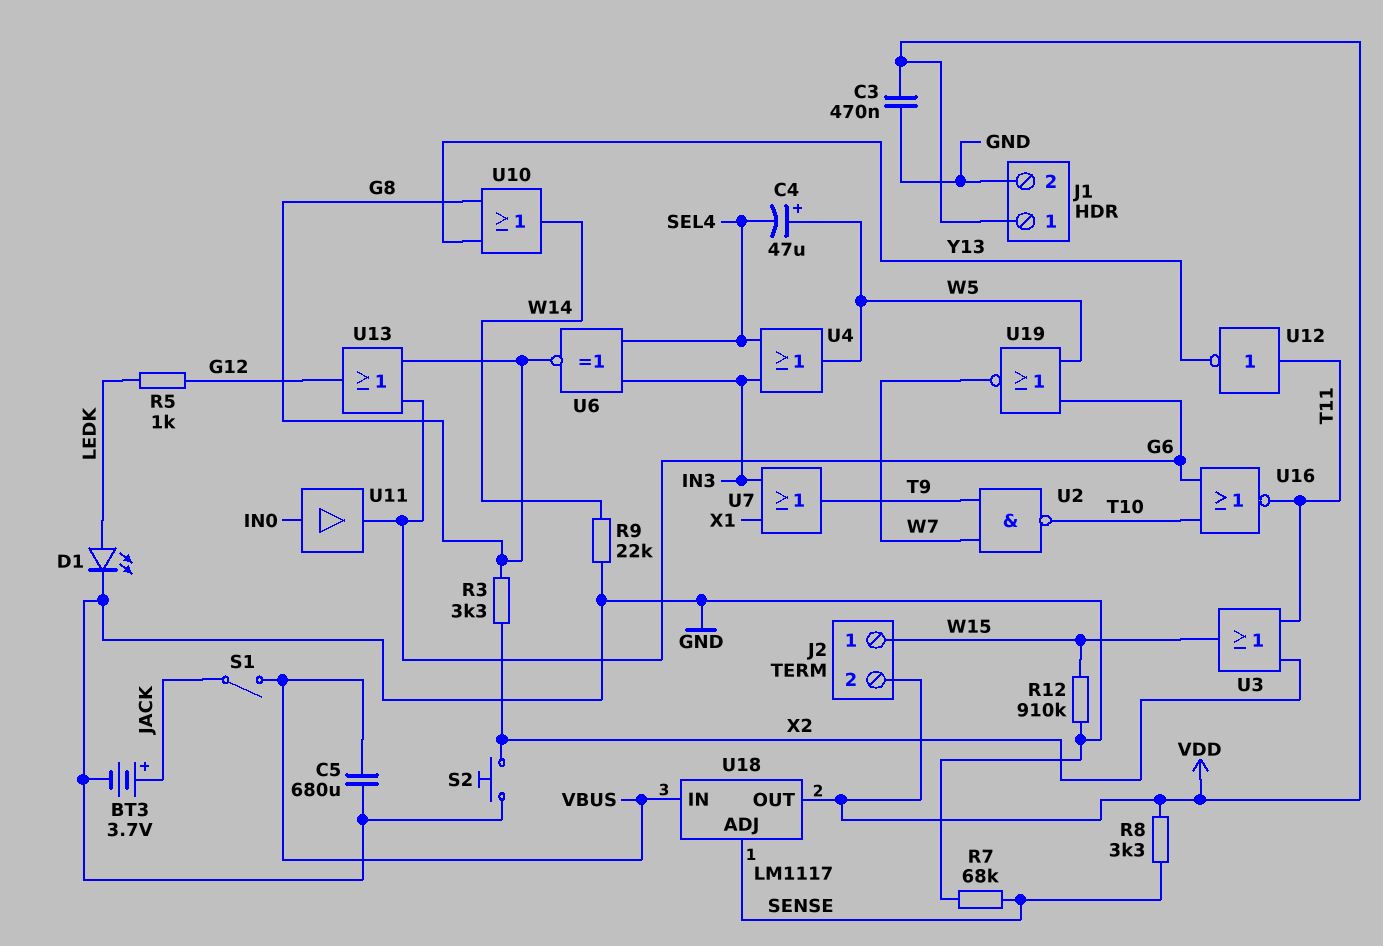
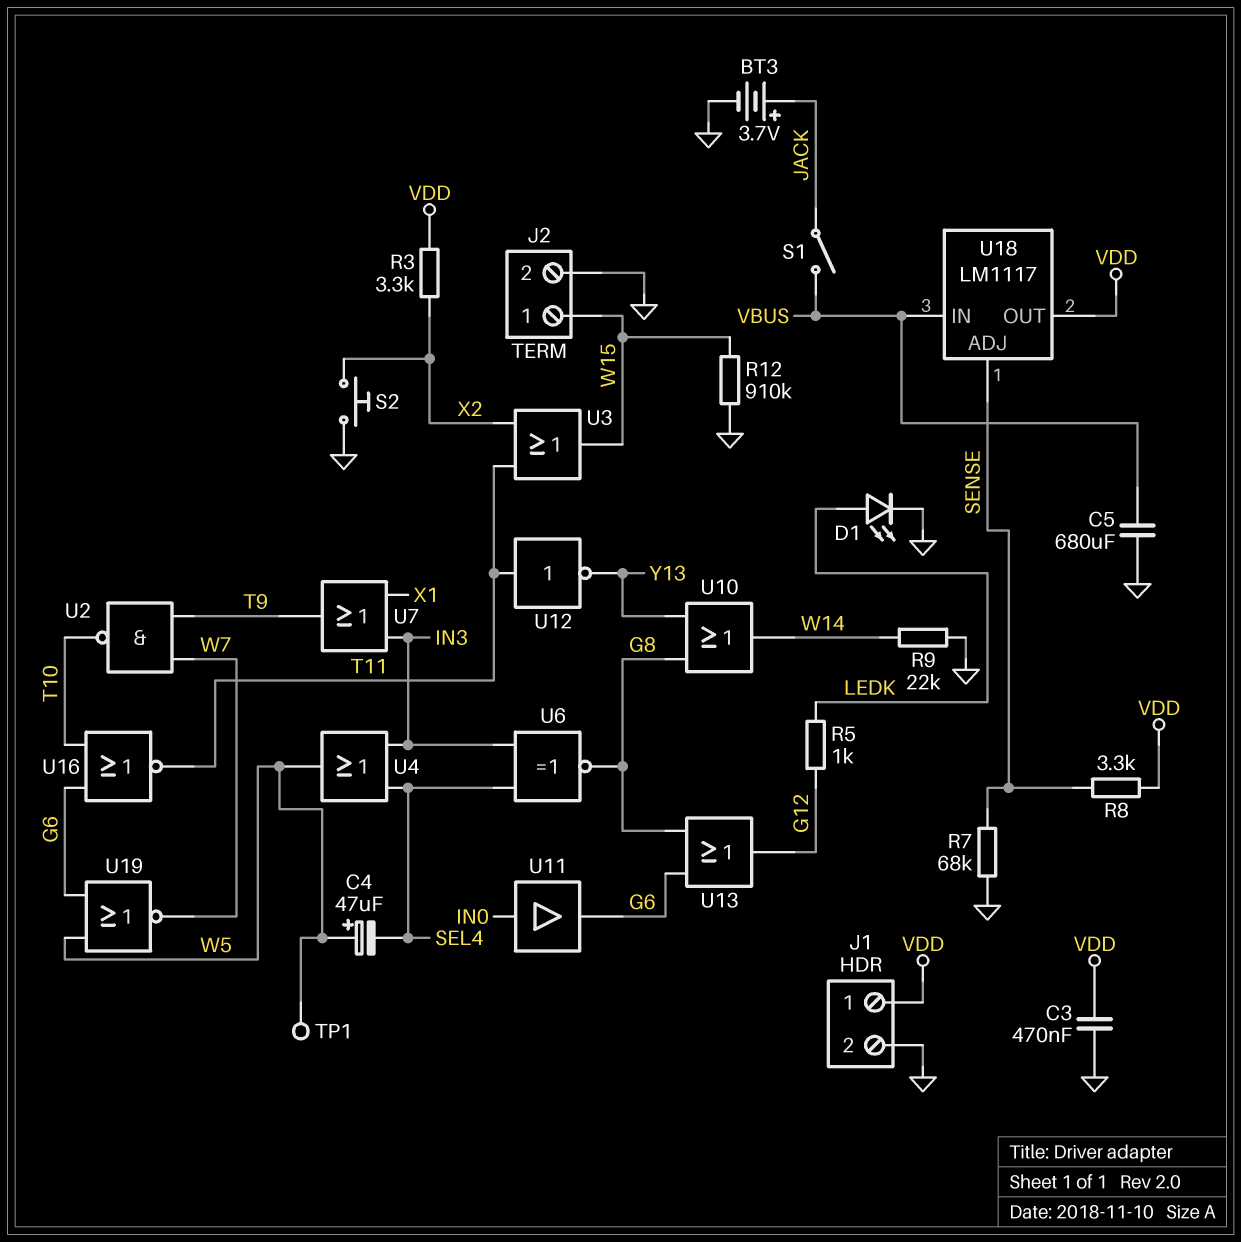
J2 pin 2: VDD -> GND
R3: 3.3k (G8, X2) -> 3.3k (VDD, X2)
TP1: none -> test point (W5)

